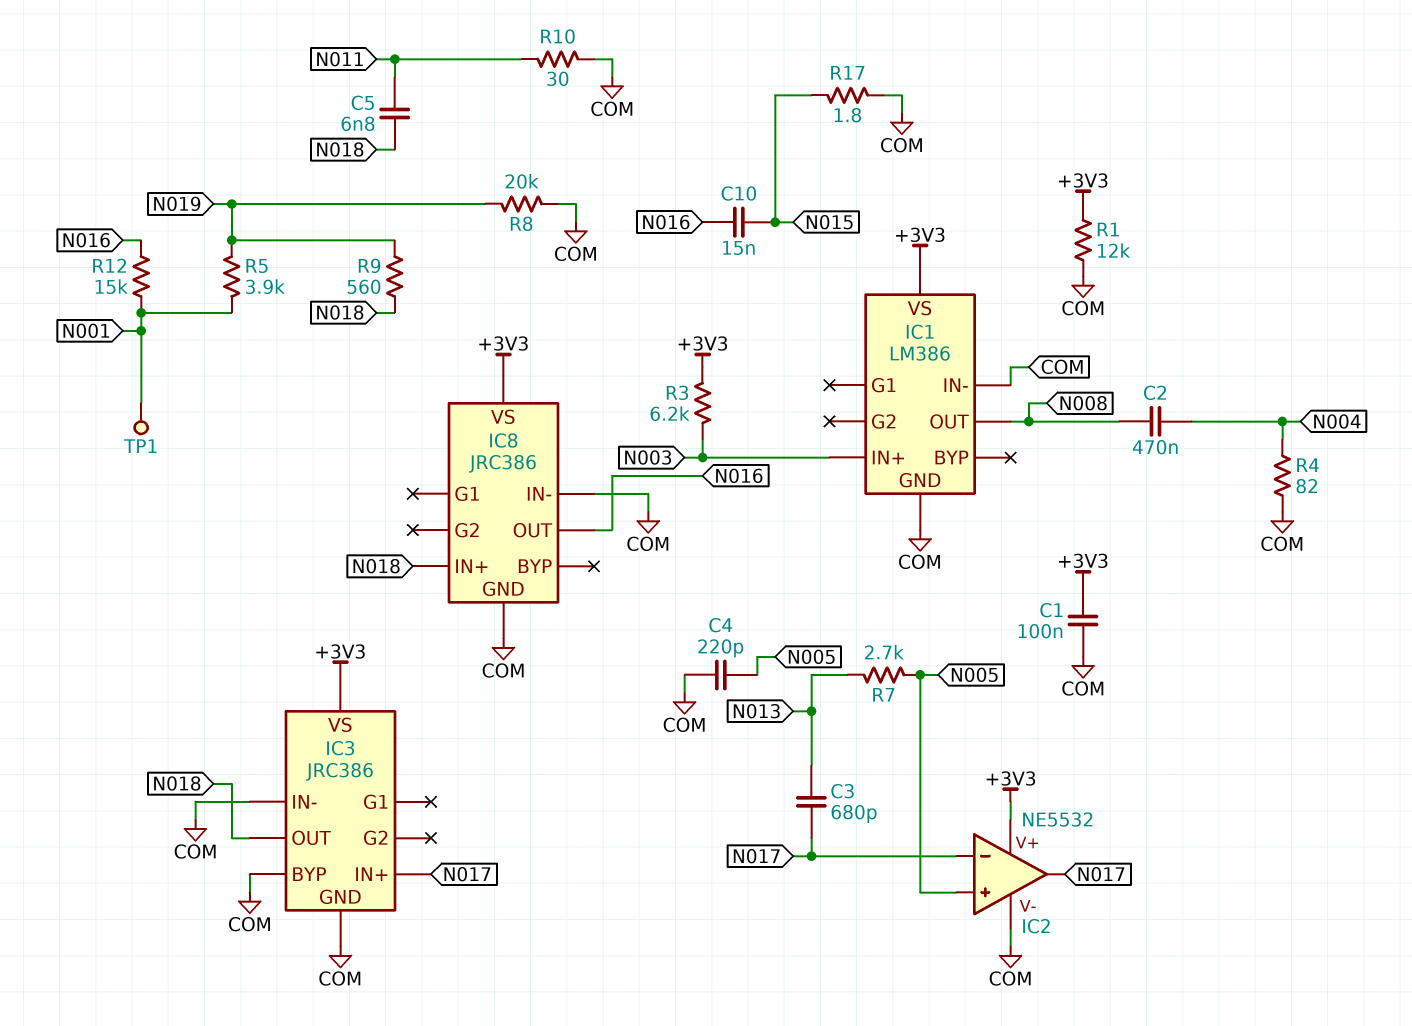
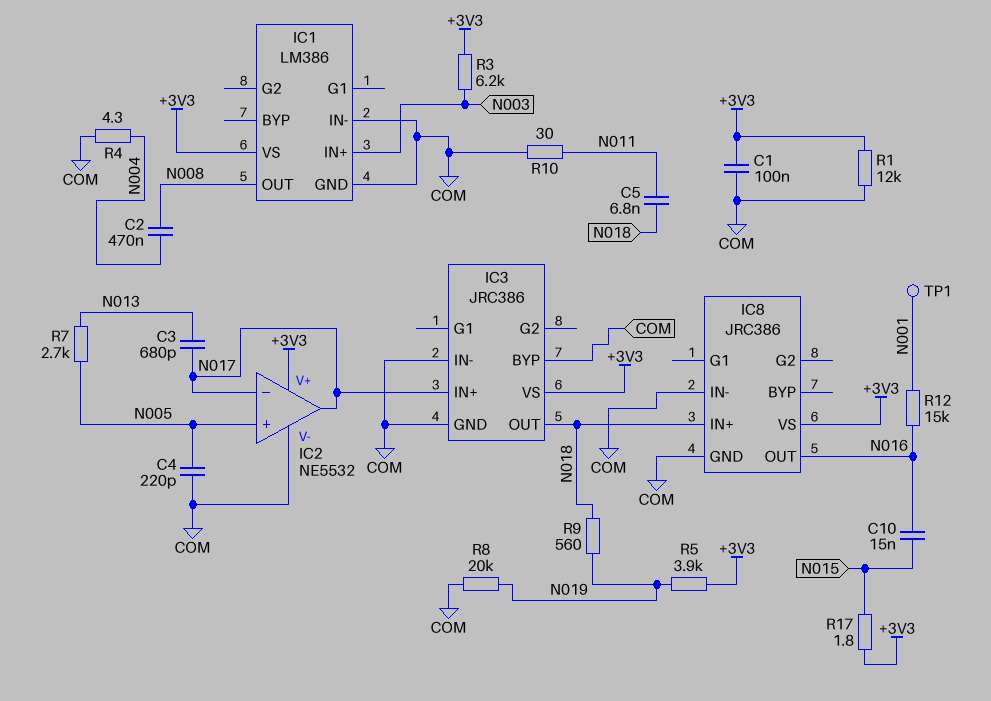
R4: 82 (COM, N004) -> 4.3 (COM, N004)
R5: 3.9k (N001, N019) -> 3.9k (+3V3, N019)
R17: 1.8 (COM, N015) -> 1.8 (+3V3, N015)

